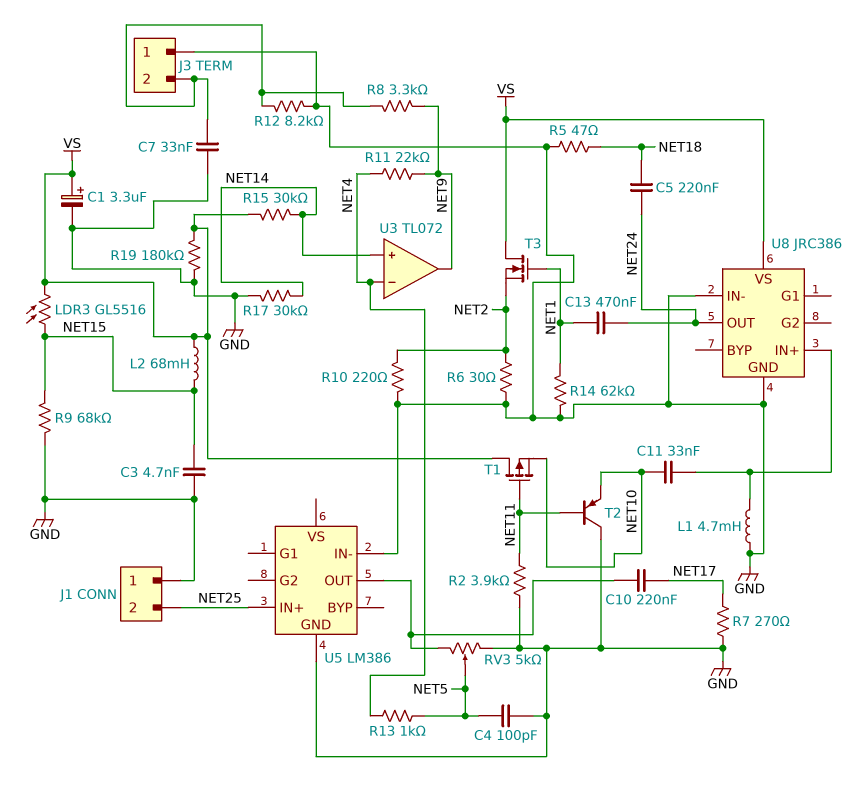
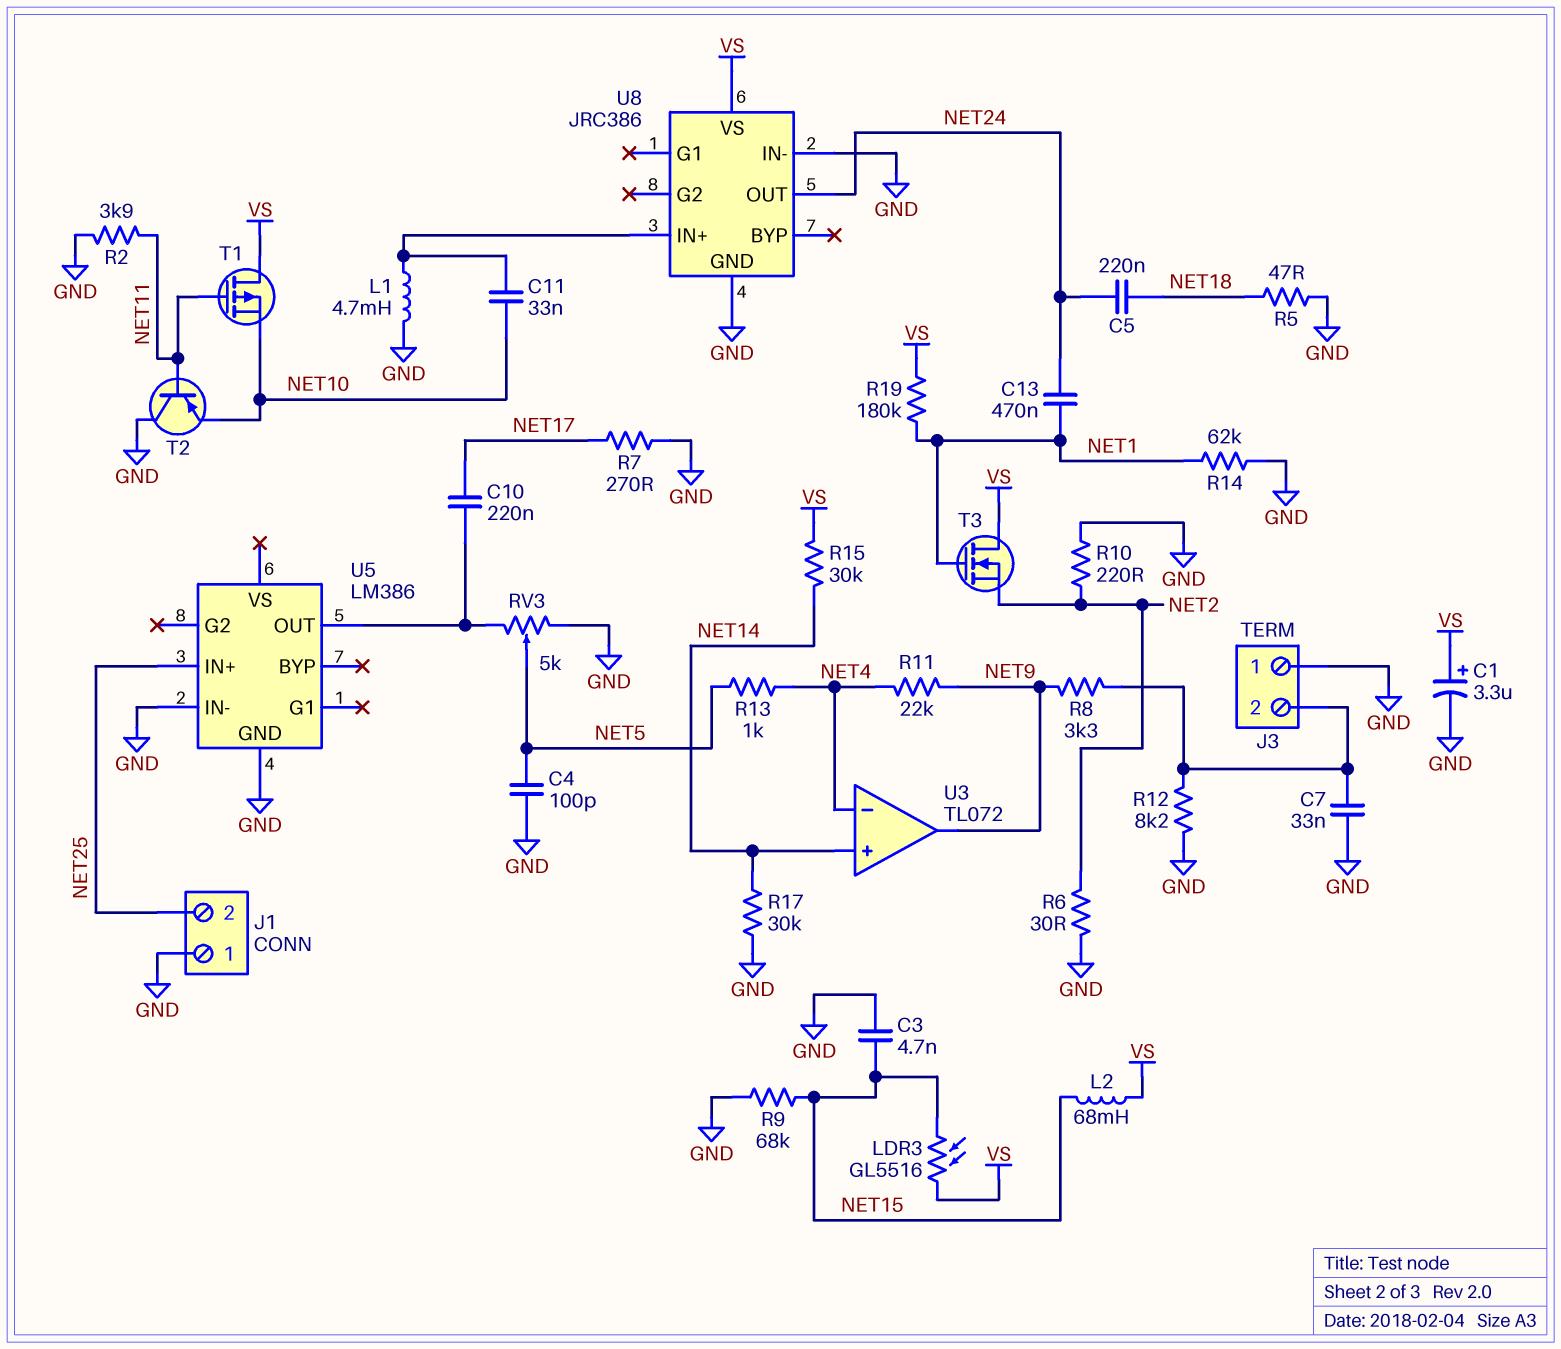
R19: 180k (GND, VS) -> 180k (NET1, VS)

